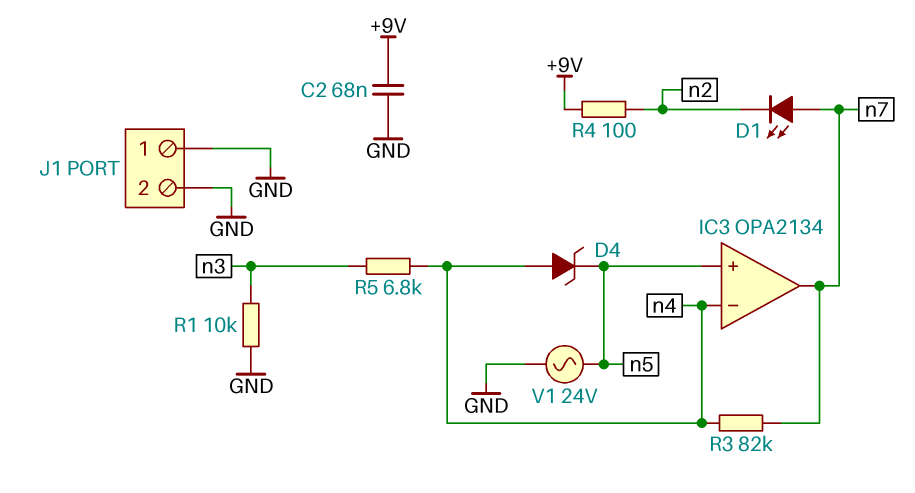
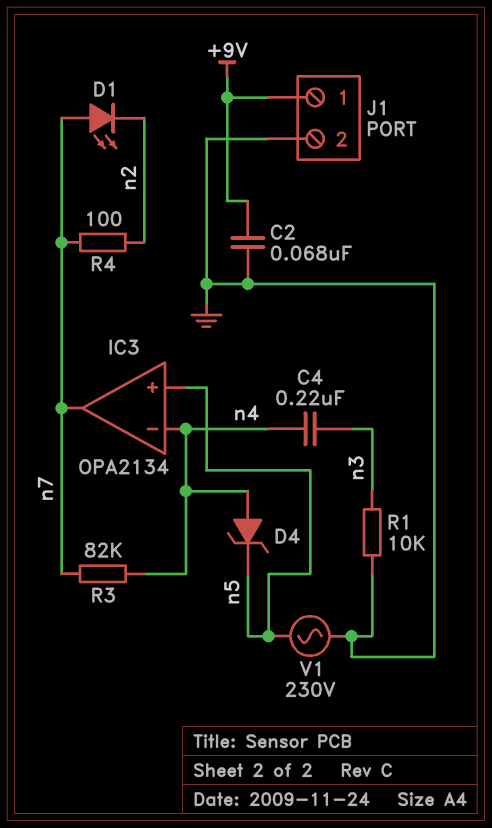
C4: none -> 220nF (n3, n4)
J1 pin 1: GND -> +9V
R4: 100 (+9V, n2) -> 100 (n2, n7)
R5: 6.8k (n3, n4) -> none
V1: AC 24V (GND, n5) -> AC 230V (GND, n5)

